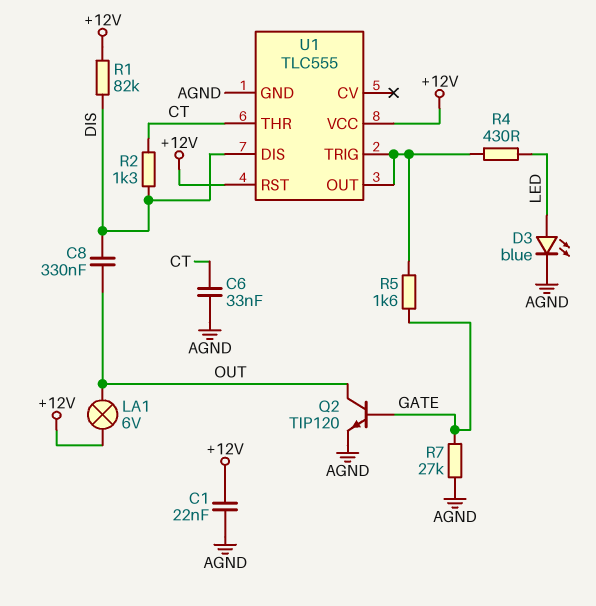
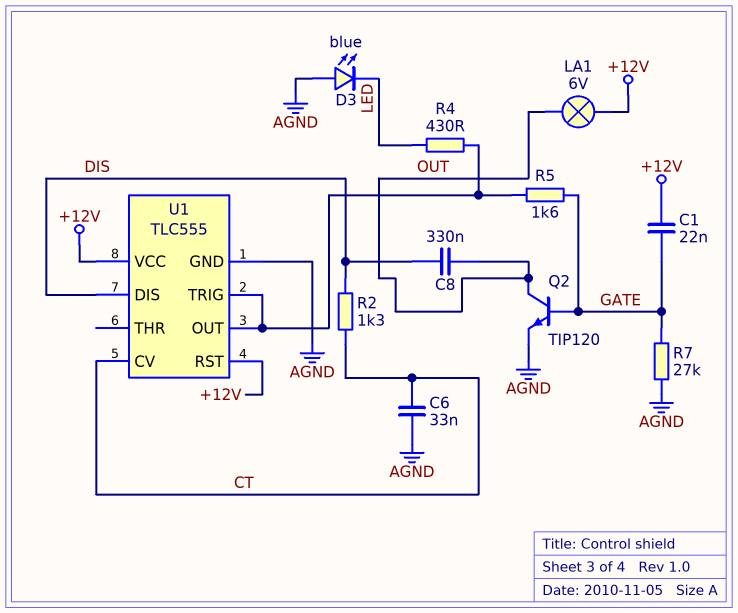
C1: 22nF (+12V, AGND) -> 22nF (+12V, GATE)
D3: LED blue (A LED, K AGND) -> LED blue (A AGND, K LED)
R1: 82k (+12V, DIS) -> none
U1 pin CV: none -> CT
U1 pin THR: CT -> none

